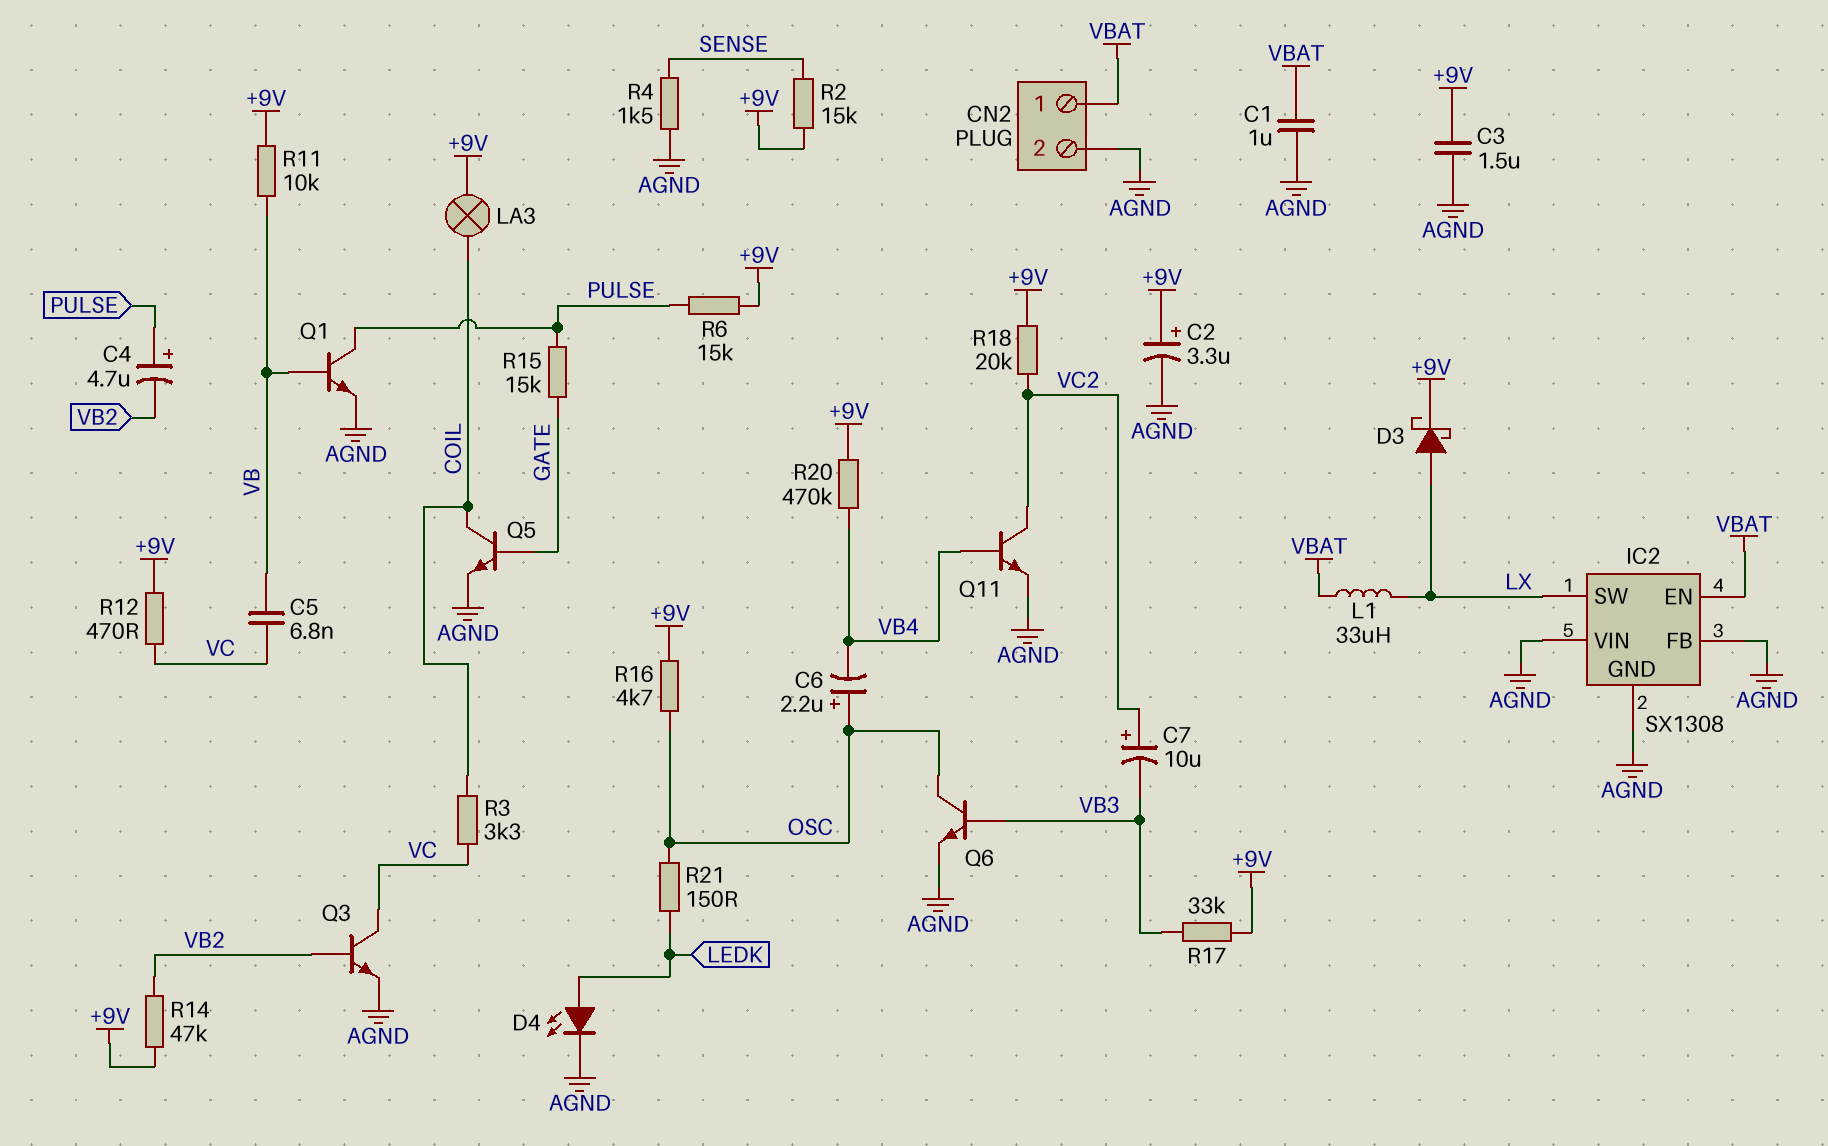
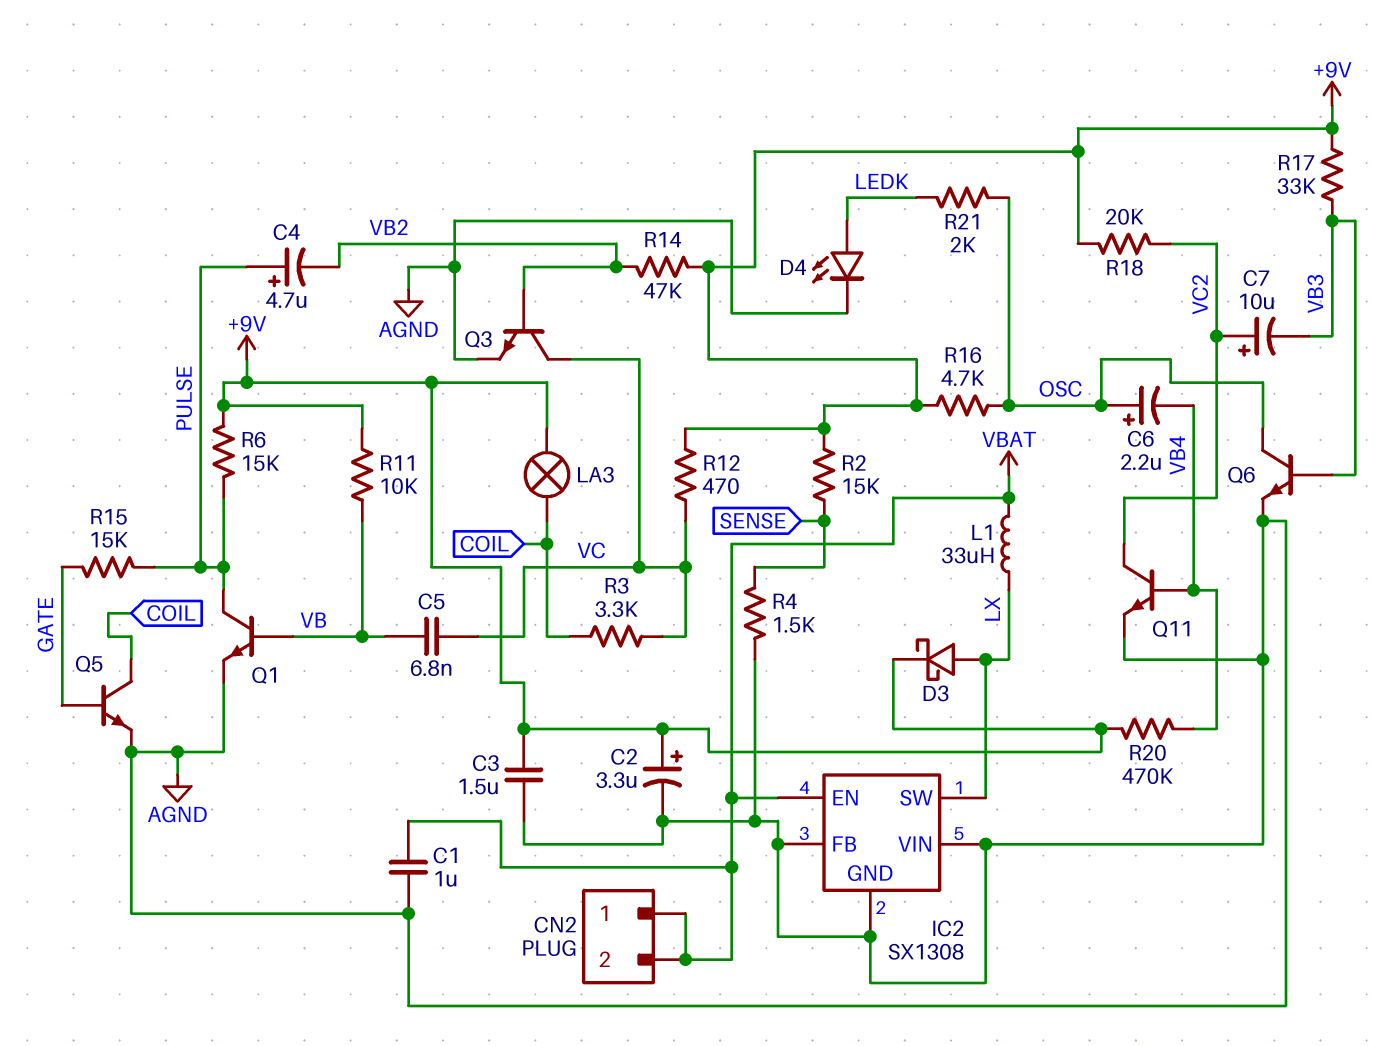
CN2 pin 2: AGND -> VBAT
R21: 150 (LEDK, OSC) -> 2k (LEDK, OSC)

